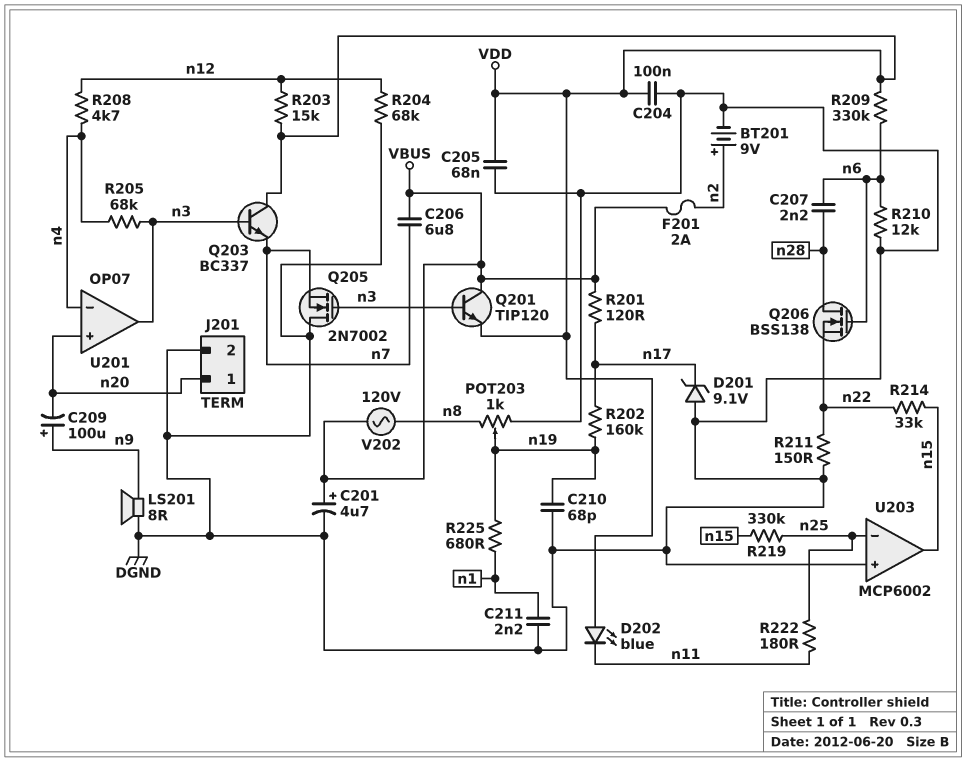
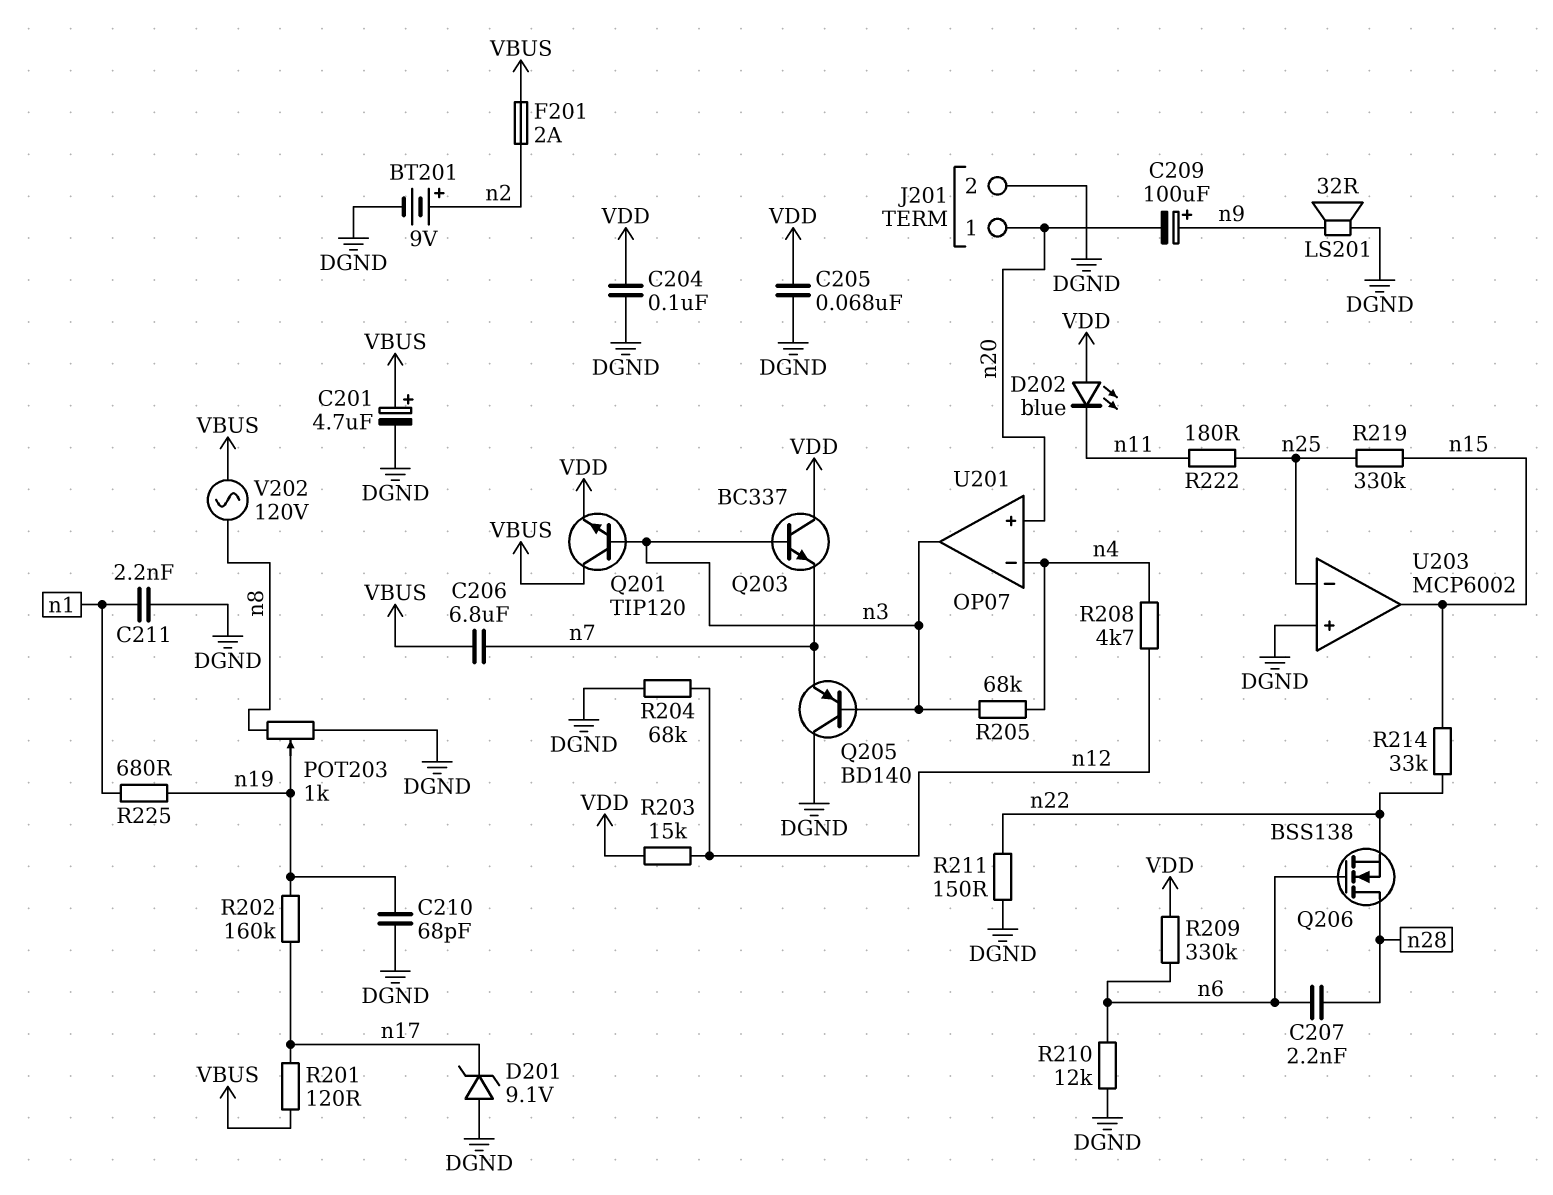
LS201: speaker 8R (DGND, n9) -> speaker 32R (DGND, n9)
Q205: NMOS 2N7002 (G n3, D DGND, S n7) -> PNP BD140 (B n3, C DGND, E n7)

